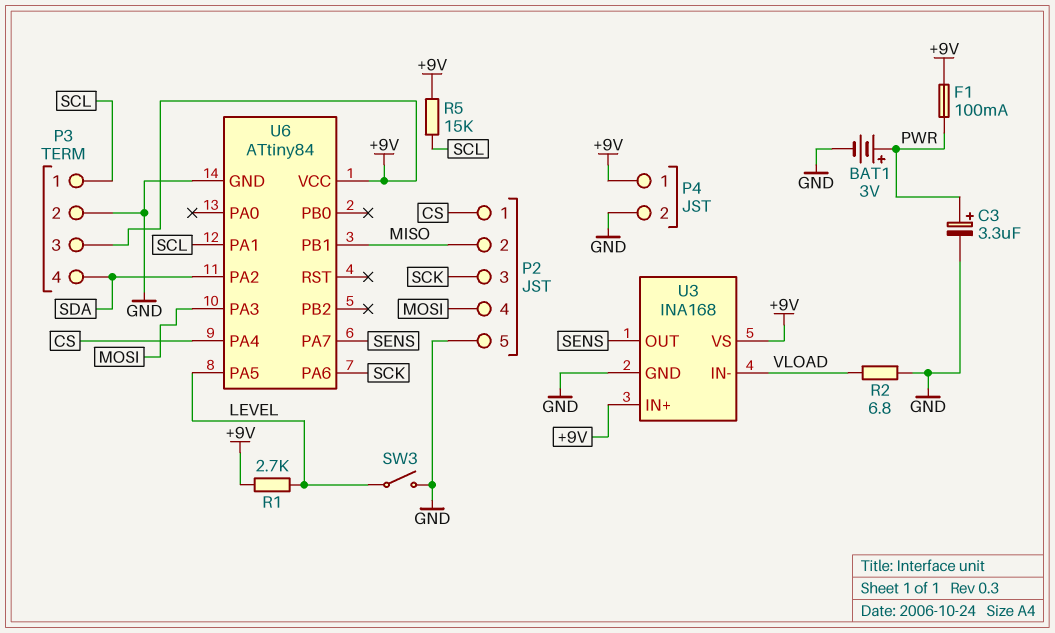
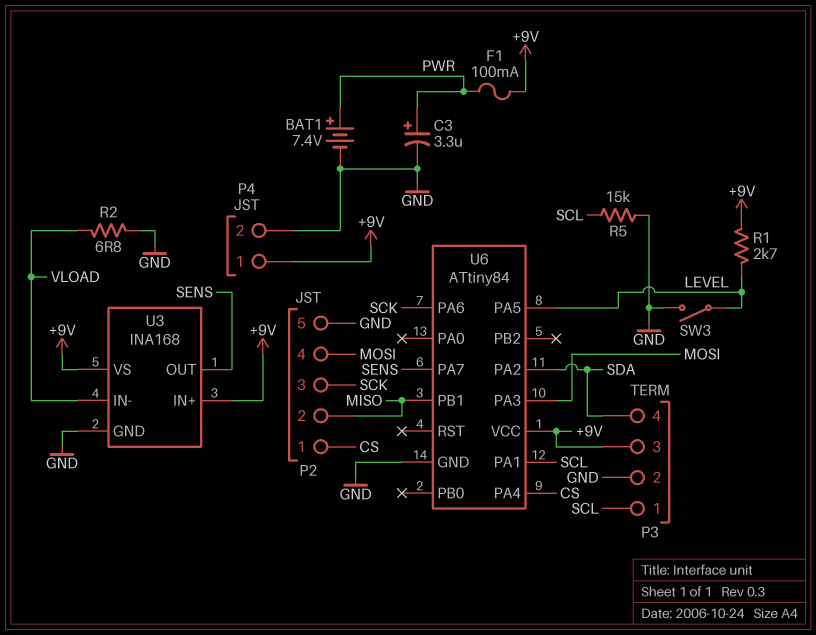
BAT1: 3V (plus PWR, minus GND) -> 7.4V (plus PWR, minus GND)
R5: 15k (+9V, SCL) -> 15k (GND, SCL)

